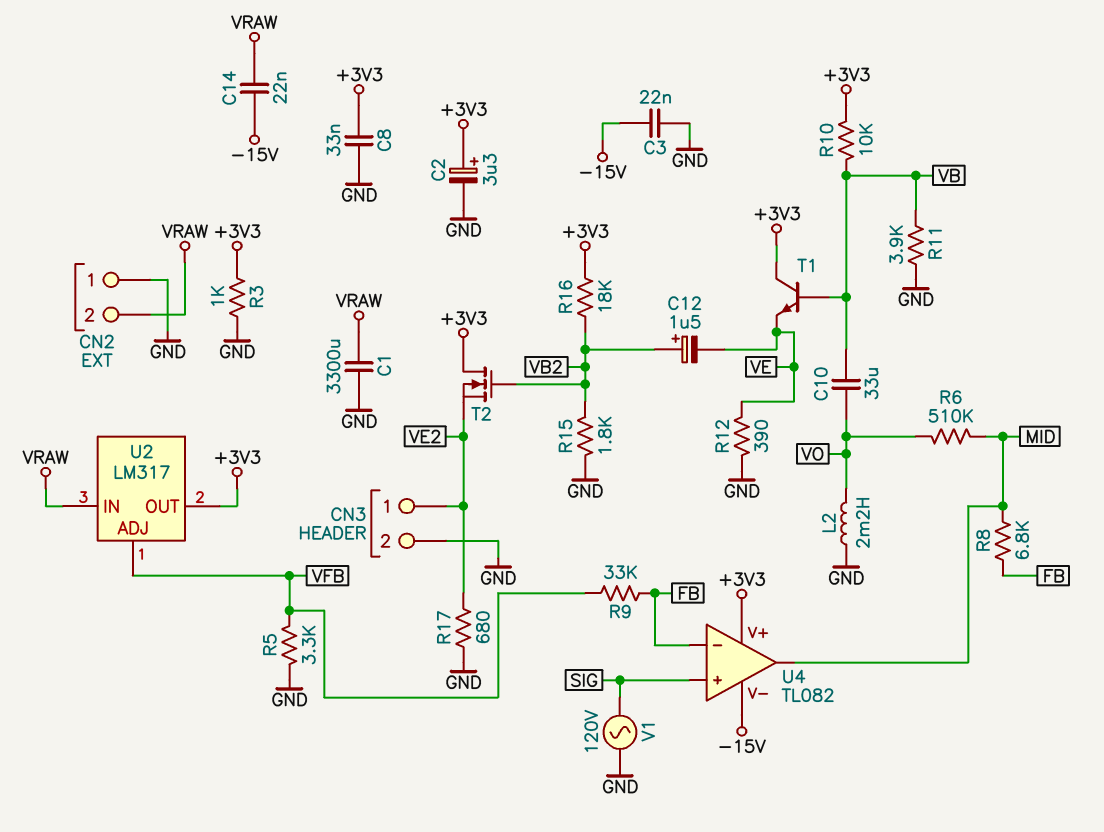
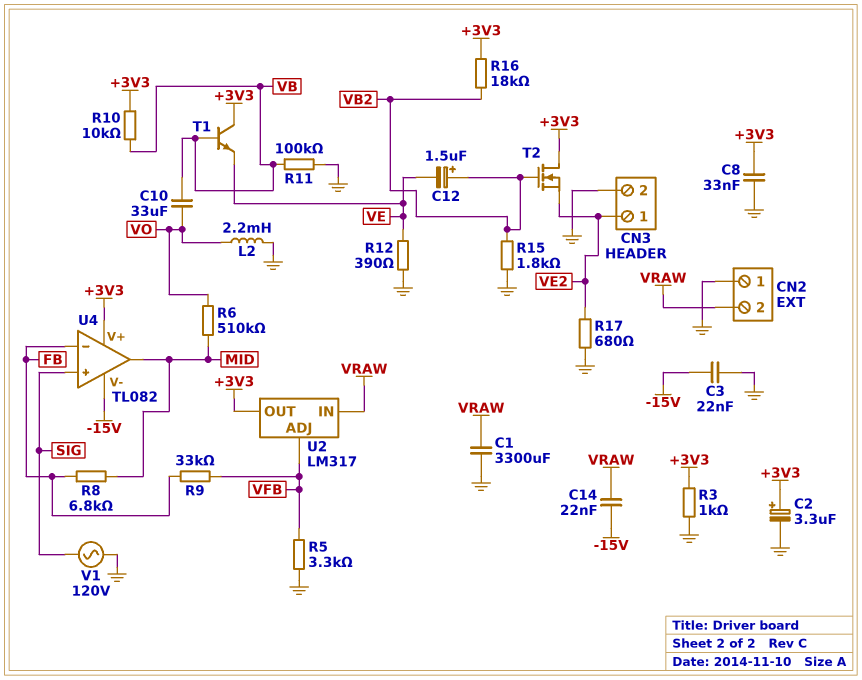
R11: 3.9k (GND, VB) -> 100k (GND, VB)

